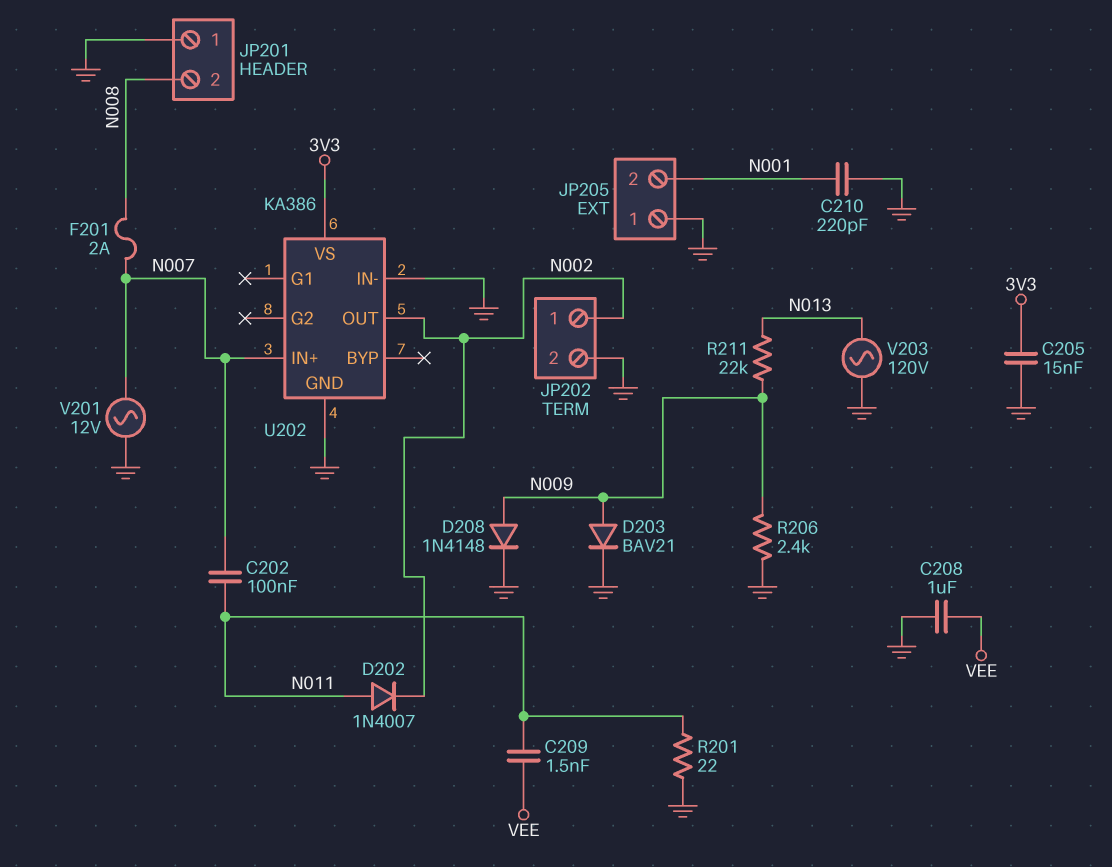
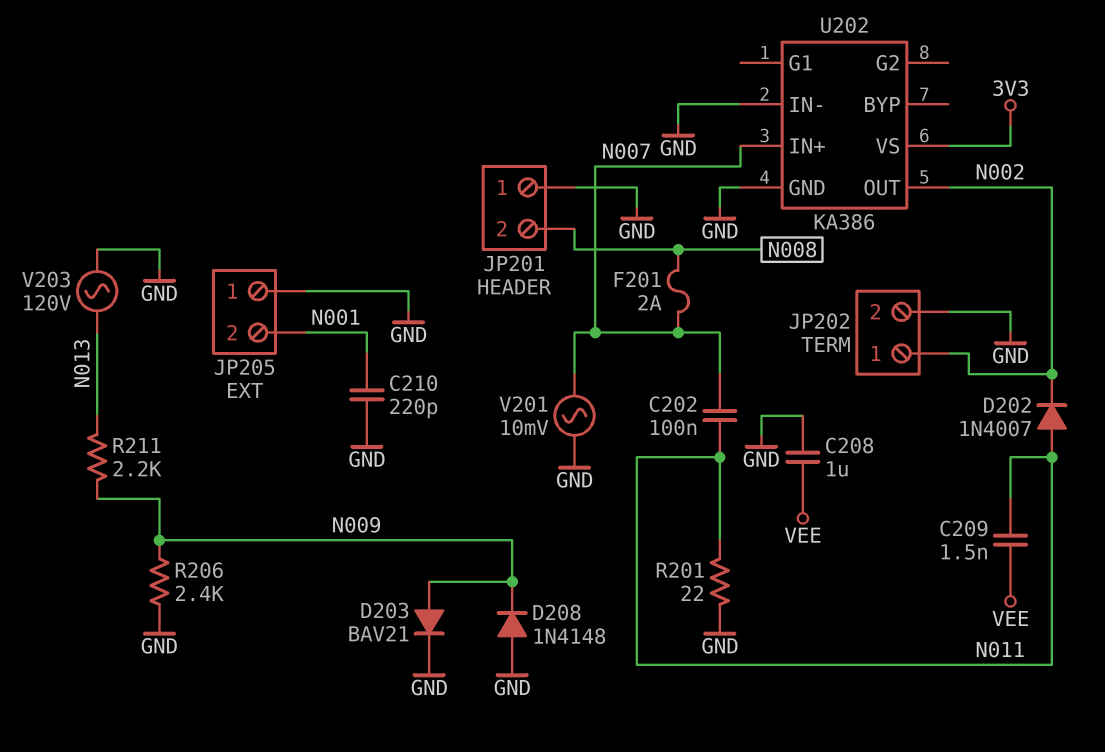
C205: 15nF (3V3, GND) -> none
D208: diode 1N4148 (A N009, K GND) -> diode 1N4148 (A GND, K N009)
R211: 22k (N009, N013) -> 2.2k (N009, N013)
V201: AC 12V (GND, N007) -> AC 10mV (GND, N007)

